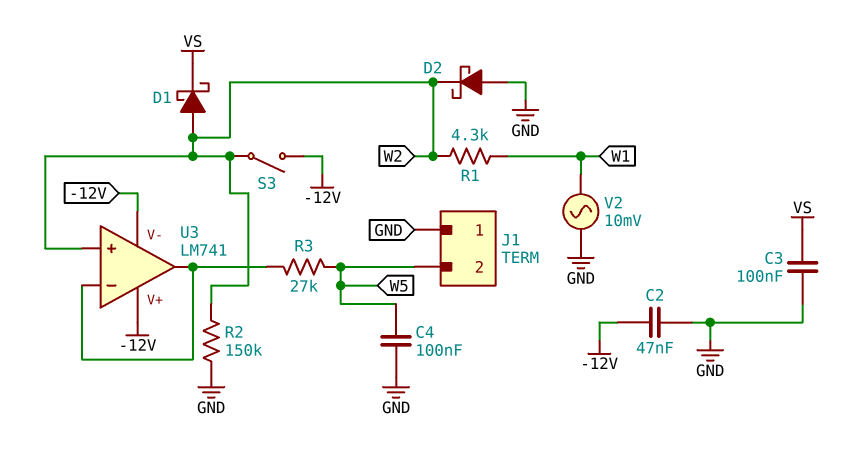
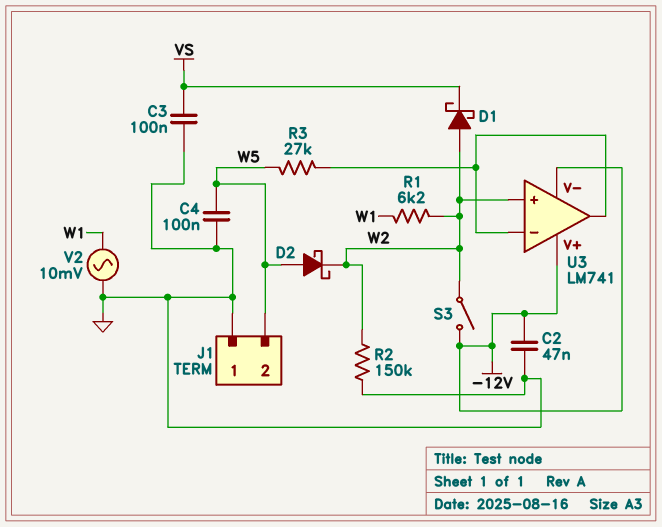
D2: schottky (A GND, K W2) -> schottky (A W5, K W2)
R1: 4.3k (W1, W2) -> 6.2k (W1, W2)

